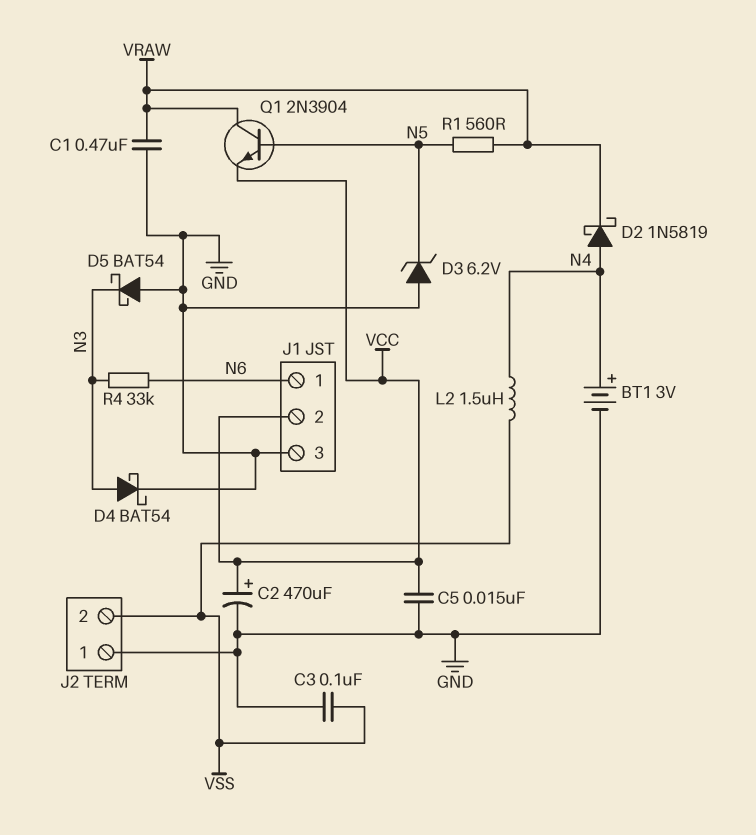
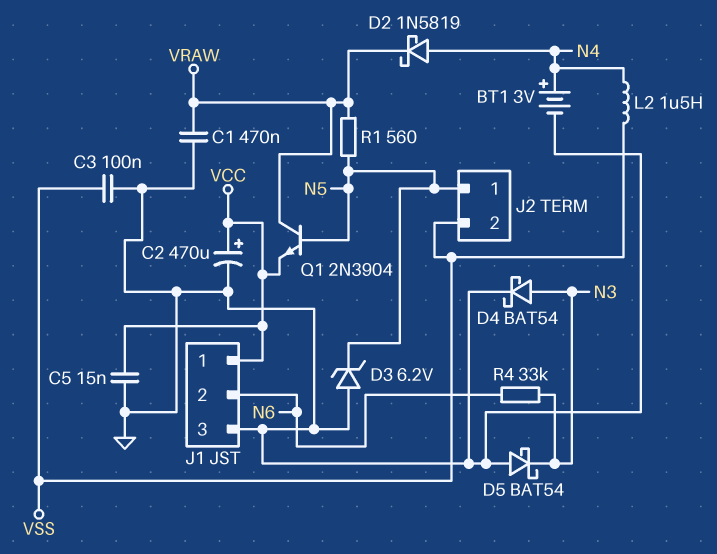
J1 pin 1: N6 -> VCC
J1 pin 2: VCC -> N6
J2 pin 1: GND -> N5

